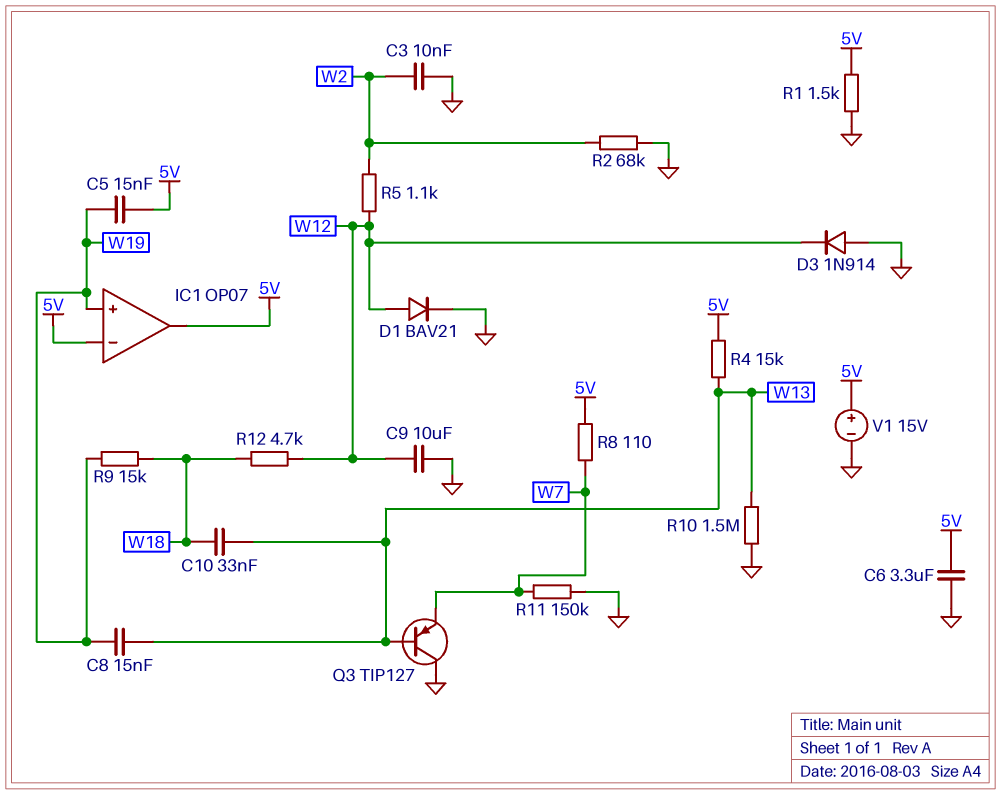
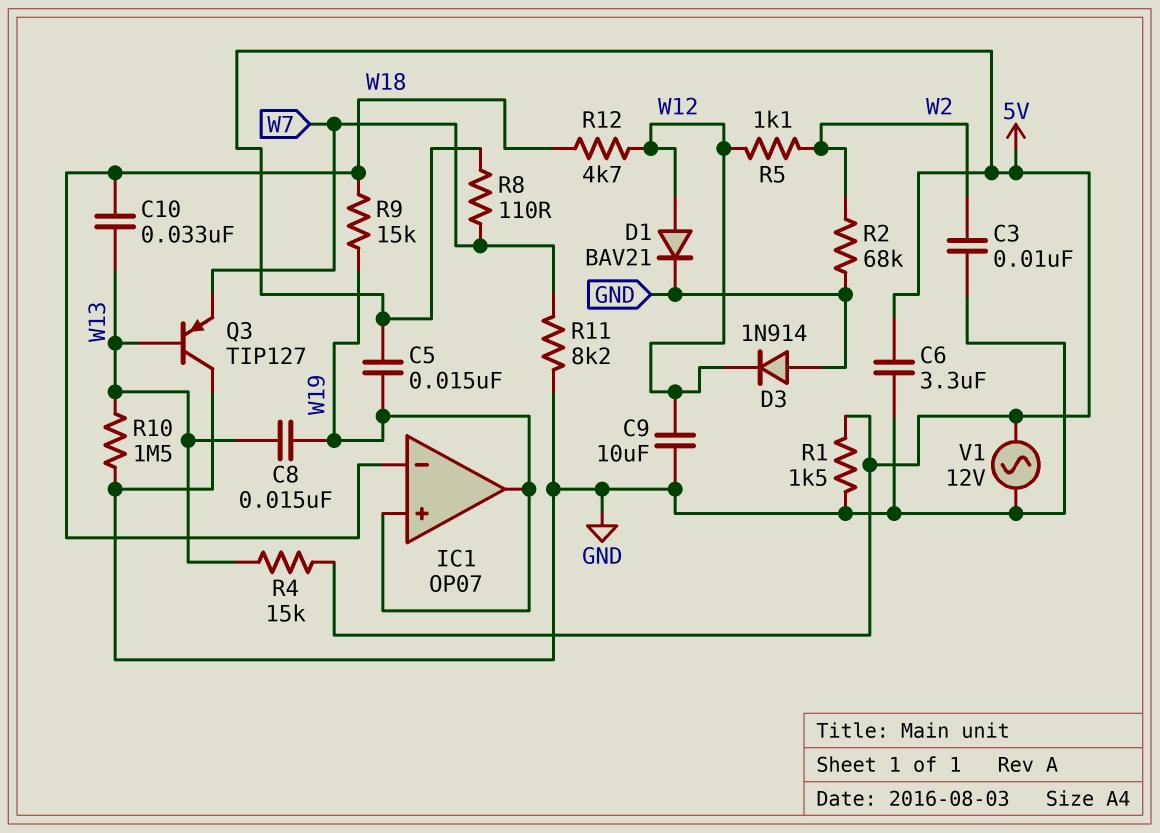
IC1 pin in-: 5V -> W18
IC1 pin out: 5V -> W19
R11: 150k (GND, W7) -> 8.2k (GND, W7)
V1: 15V (plus 5V, minus GND) -> AC 12V (5V, GND)

